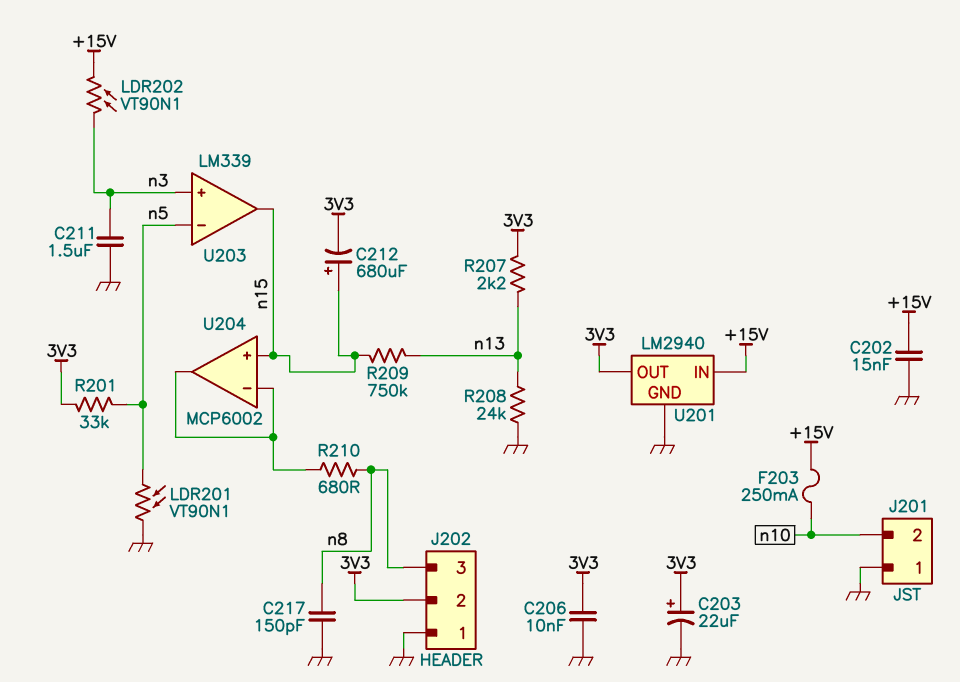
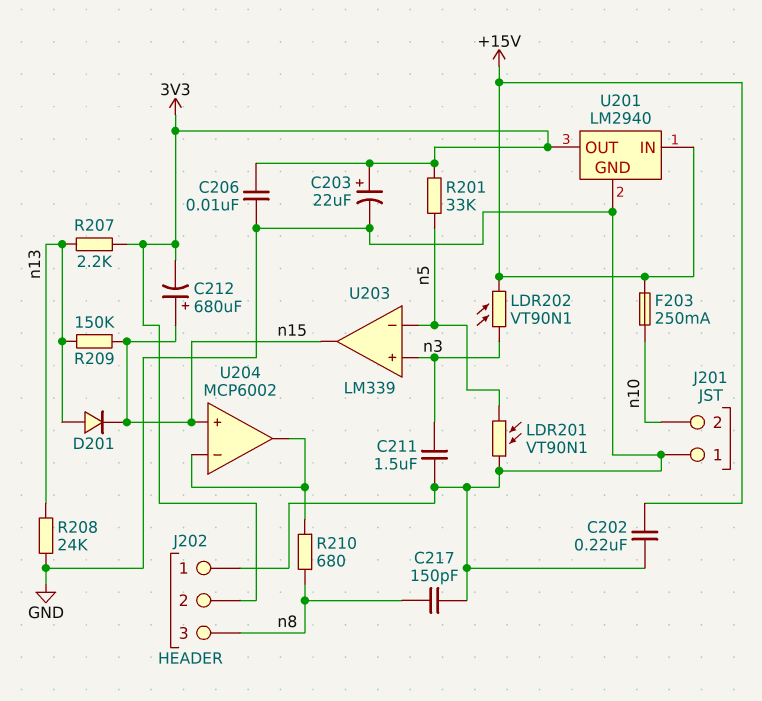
C202: 15nF (+15V, GND) -> 220nF (+15V, GND)
D201: none -> diode (A n13, K n15)
R209: 750k (n13, n15) -> 150k (n13, n15)

